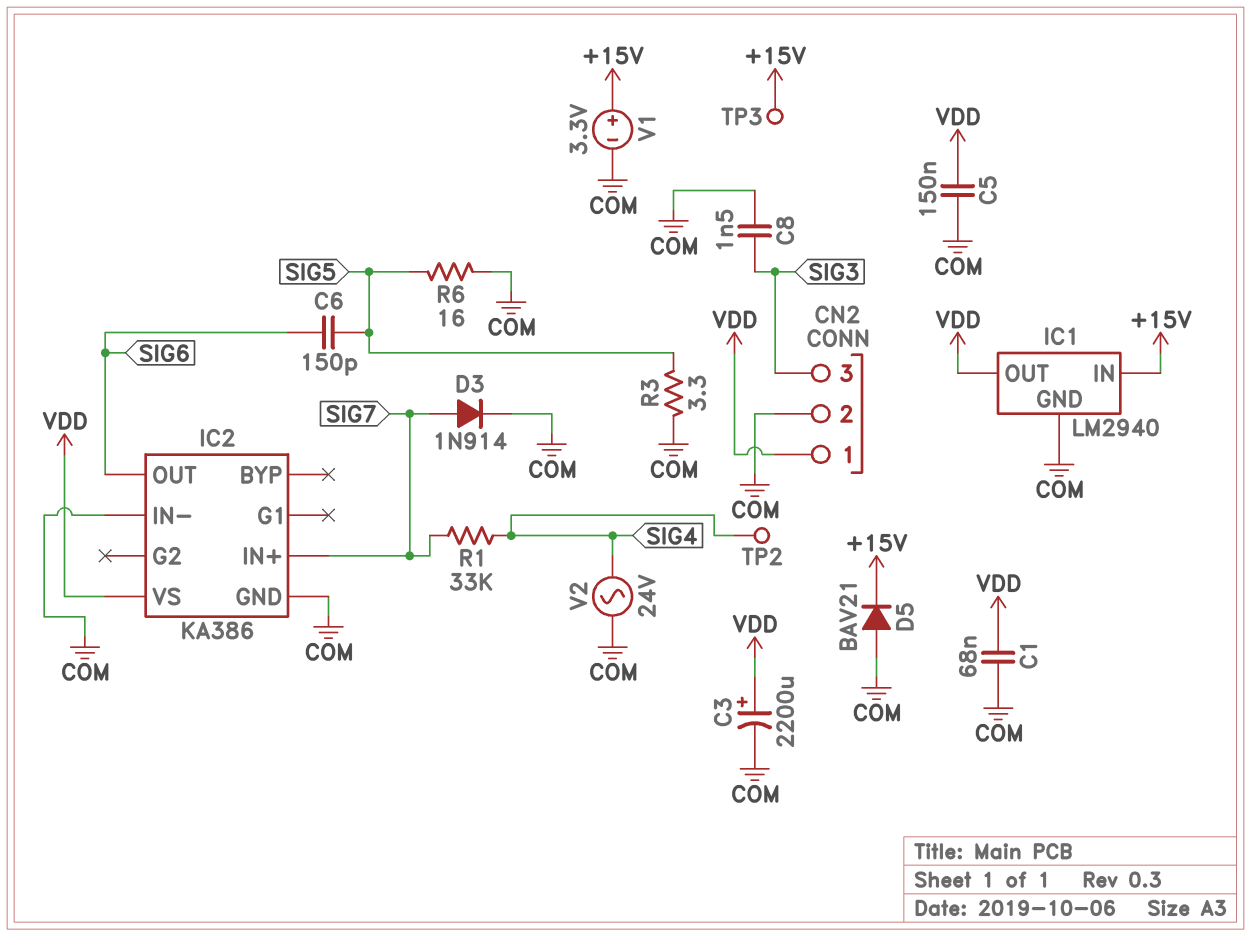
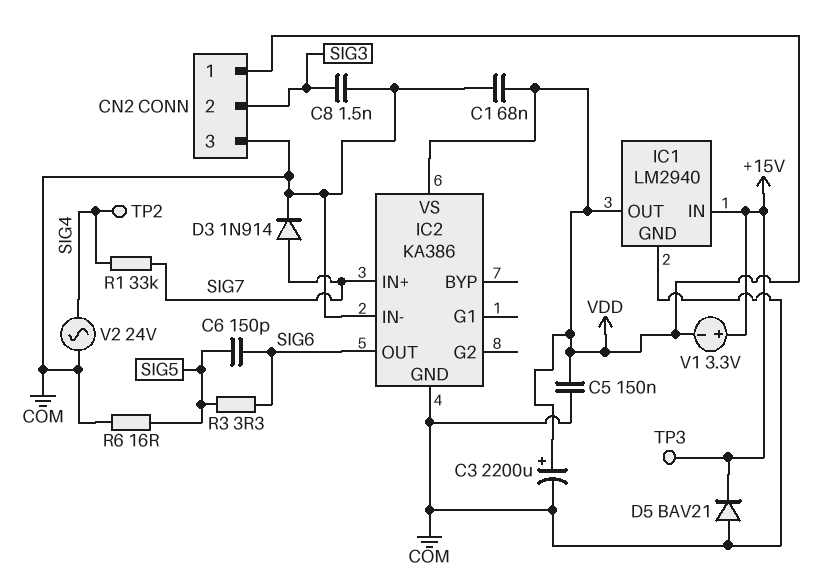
CN2 pin 2: COM -> SIG3
CN2 pin 3: SIG3 -> COM
R3: 3.3 (COM, SIG5) -> 3.3 (SIG5, SIG6)
V1: 3.3V (plus +15V, minus COM) -> 3.3V (plus +15V, minus VDD)

